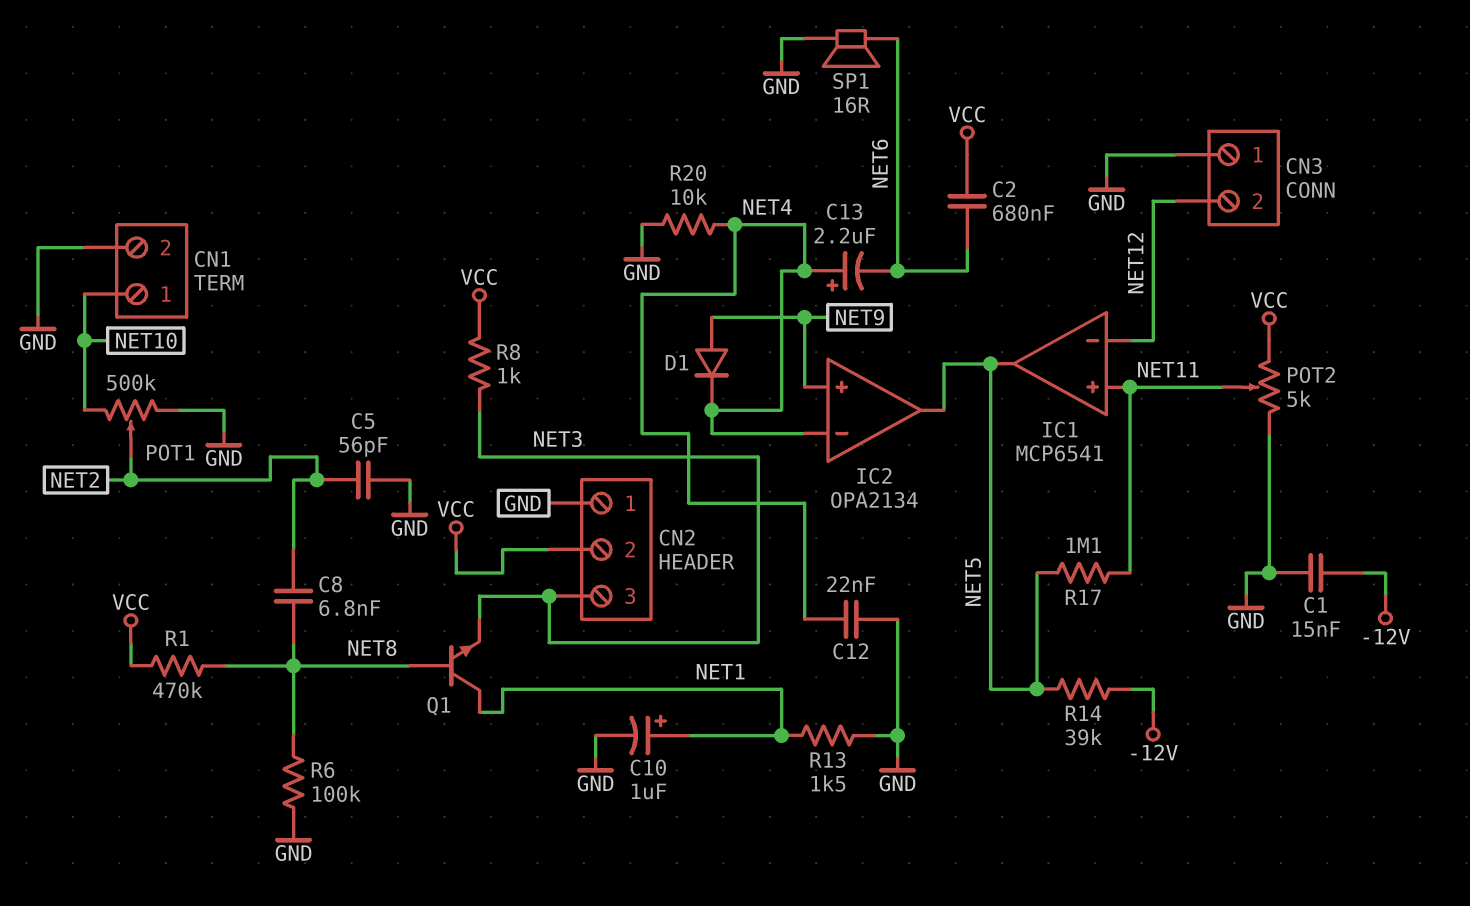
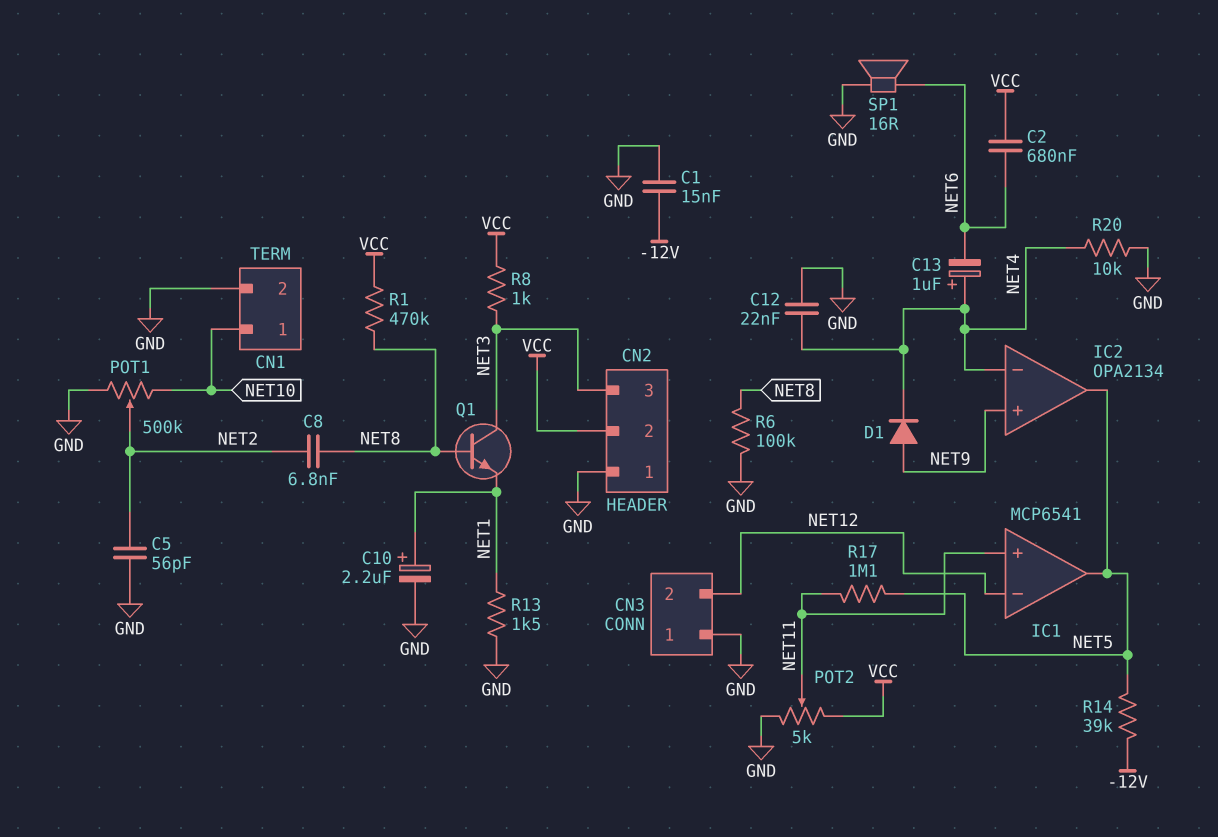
C10: 1uF (plus NET1, minus GND) -> 2.2uF (plus NET1, minus GND)
C13: 2.2uF (plus NET4, minus NET6) -> 1uF (plus NET4, minus NET6)
Q1: NPN (B NET8, C NET1, E NET3) -> NPN (B NET8, C NET3, E NET1)

